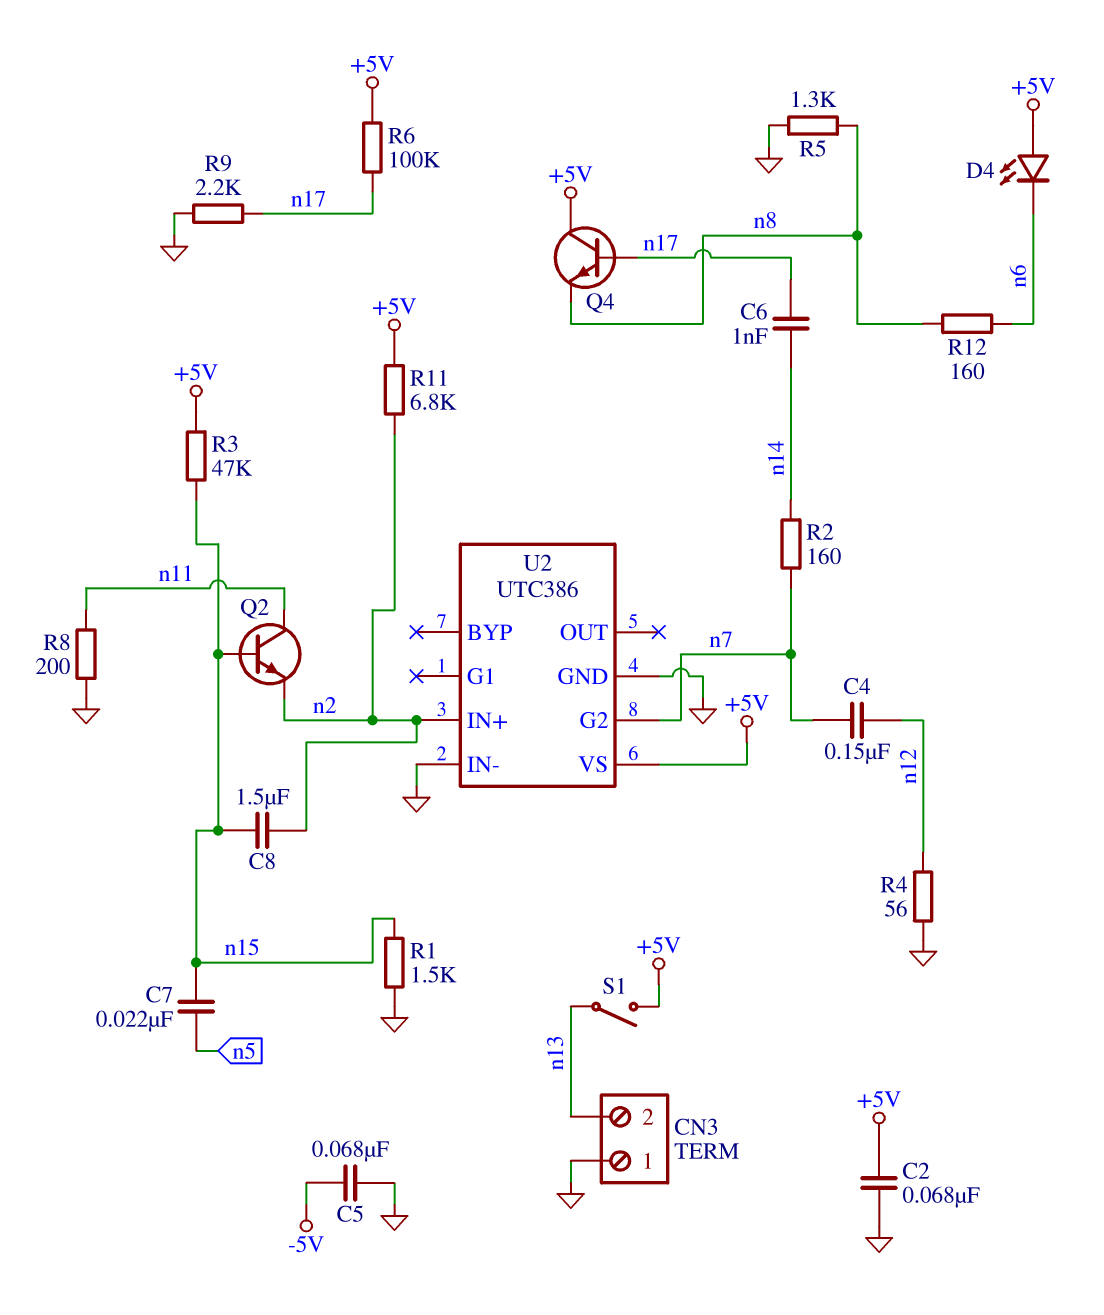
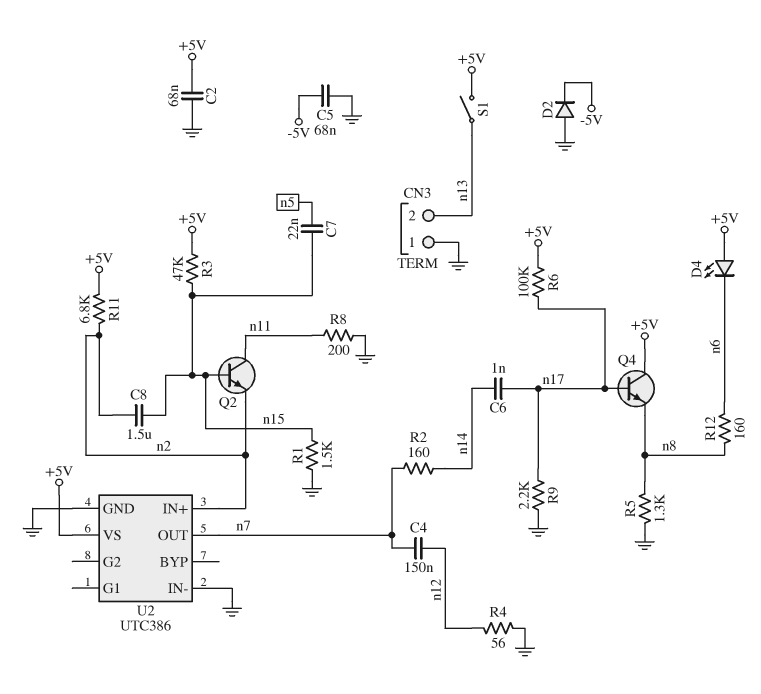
D2: none -> diode (A GND, K -5V)
U2 pin G2: n7 -> none
U2 pin OUT: none -> n7

